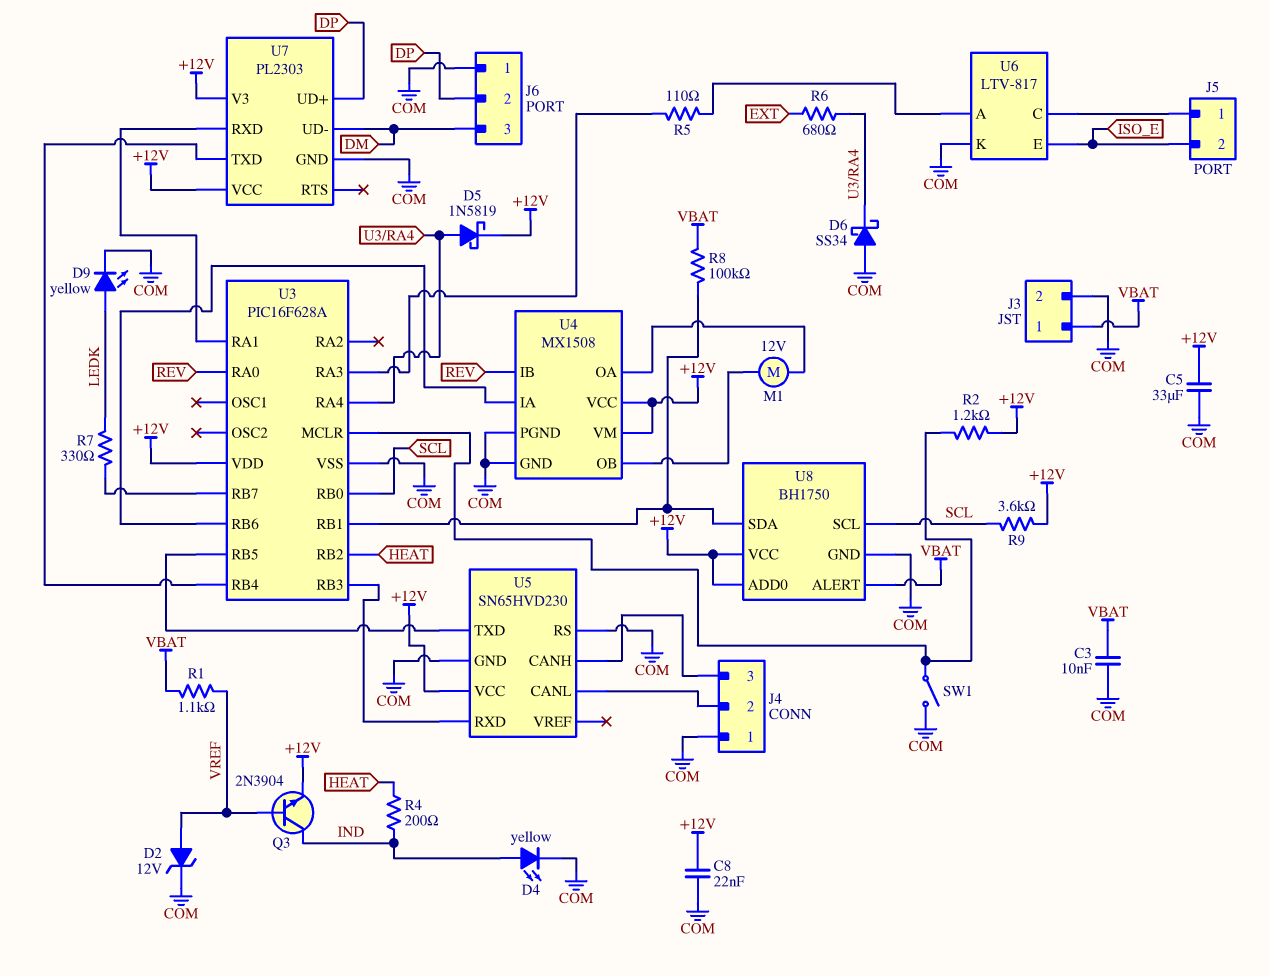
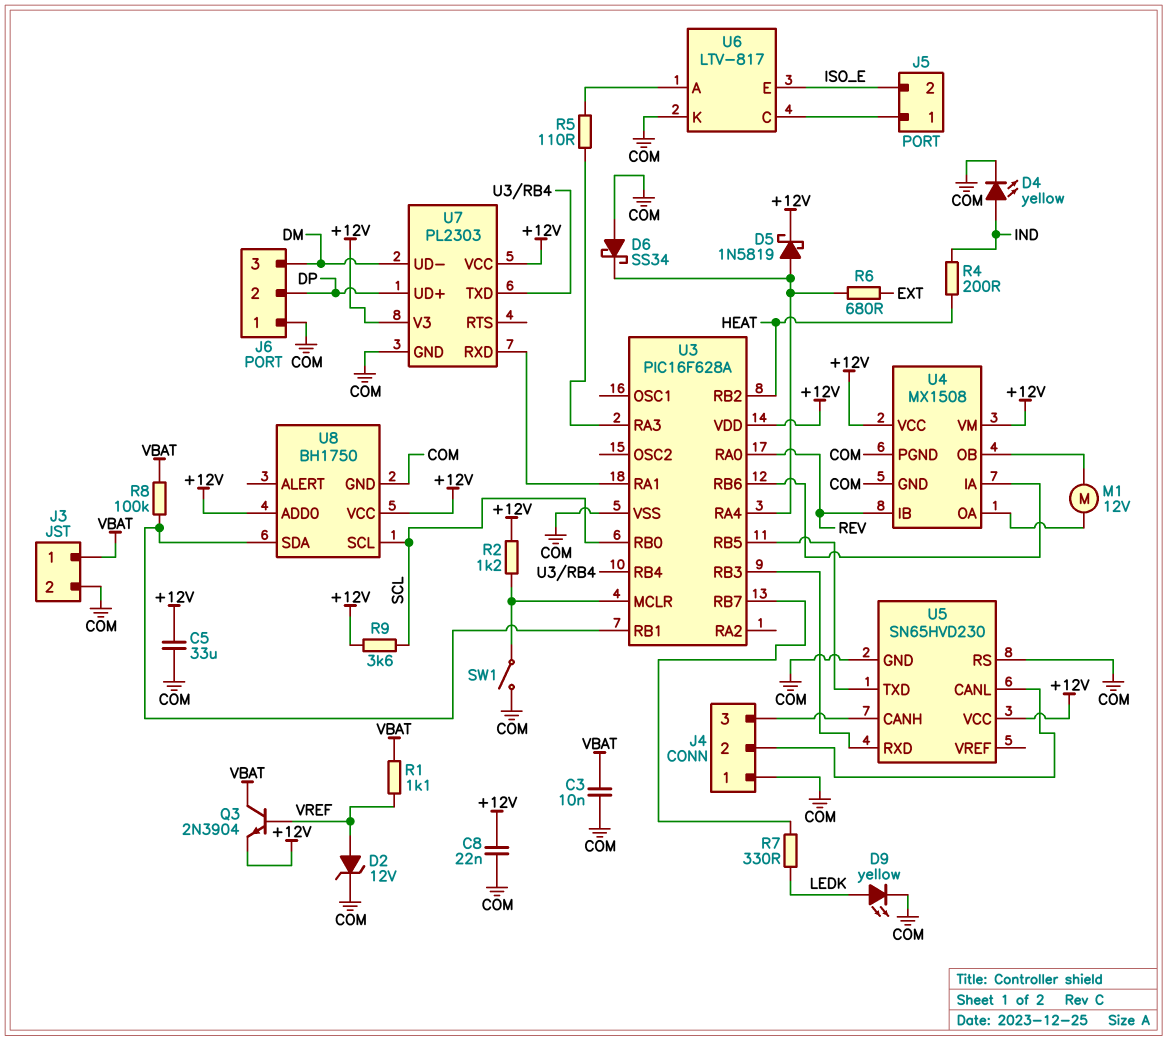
Q3: NPN 2N3904 (B VREF, C IND, E +12V) -> NPN 2N3904 (B VREF, C VBAT, E +12V)
U8 pin ALERT: VBAT -> none

